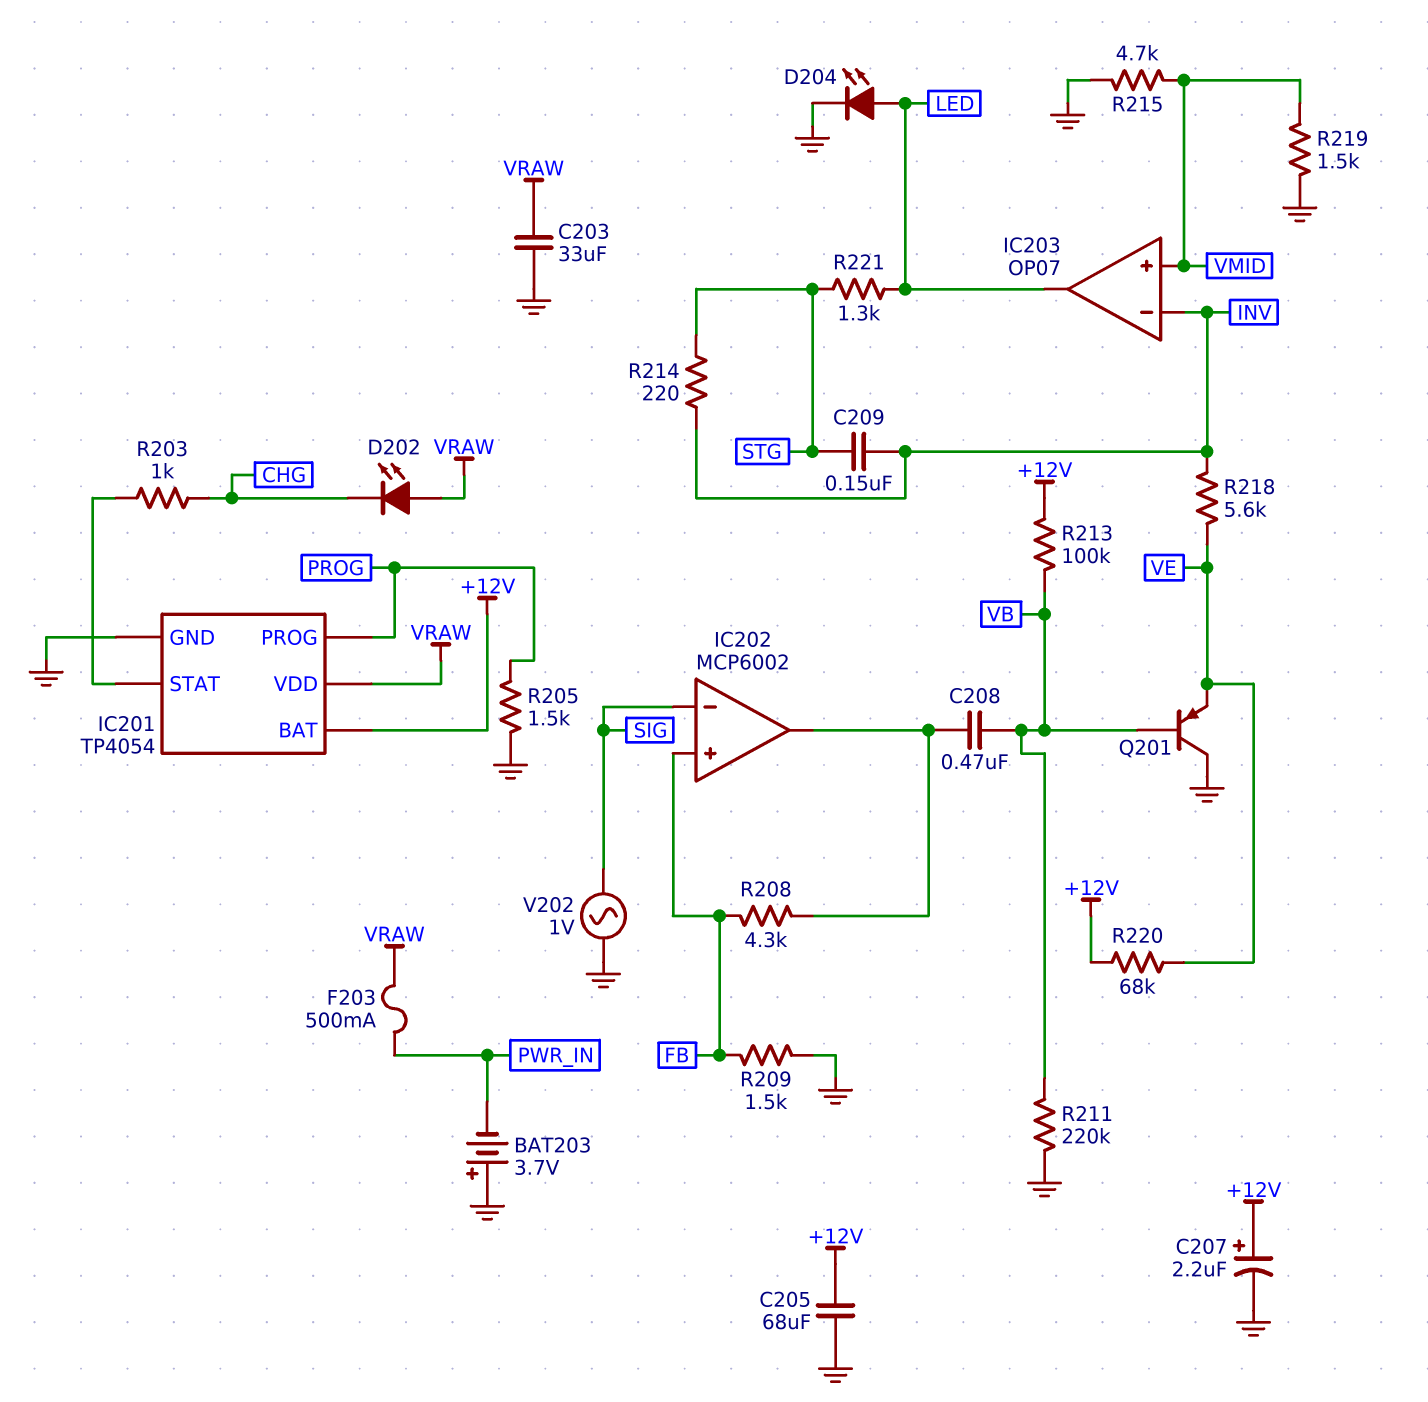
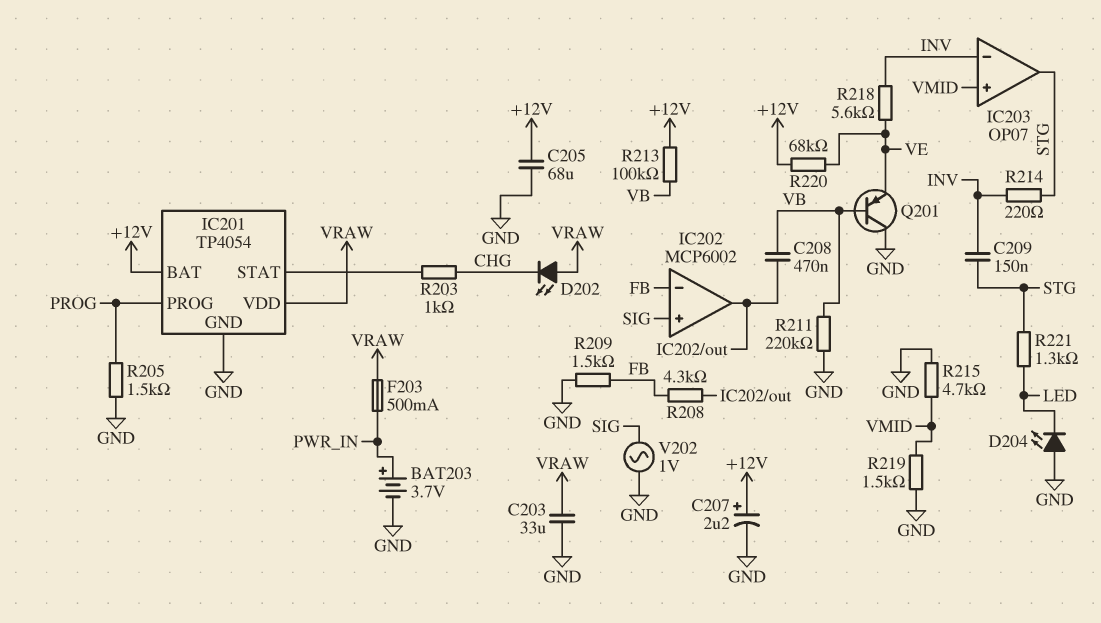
BAT203: 3.7V (plus GND, minus PWR_IN) -> 3.7V (plus PWR_IN, minus GND)
D204: LED (A LED, K GND) -> LED (A GND, K LED)
IC202 pin in+: FB -> SIG
IC202 pin in-: SIG -> FB
IC203 pin out: LED -> STG

